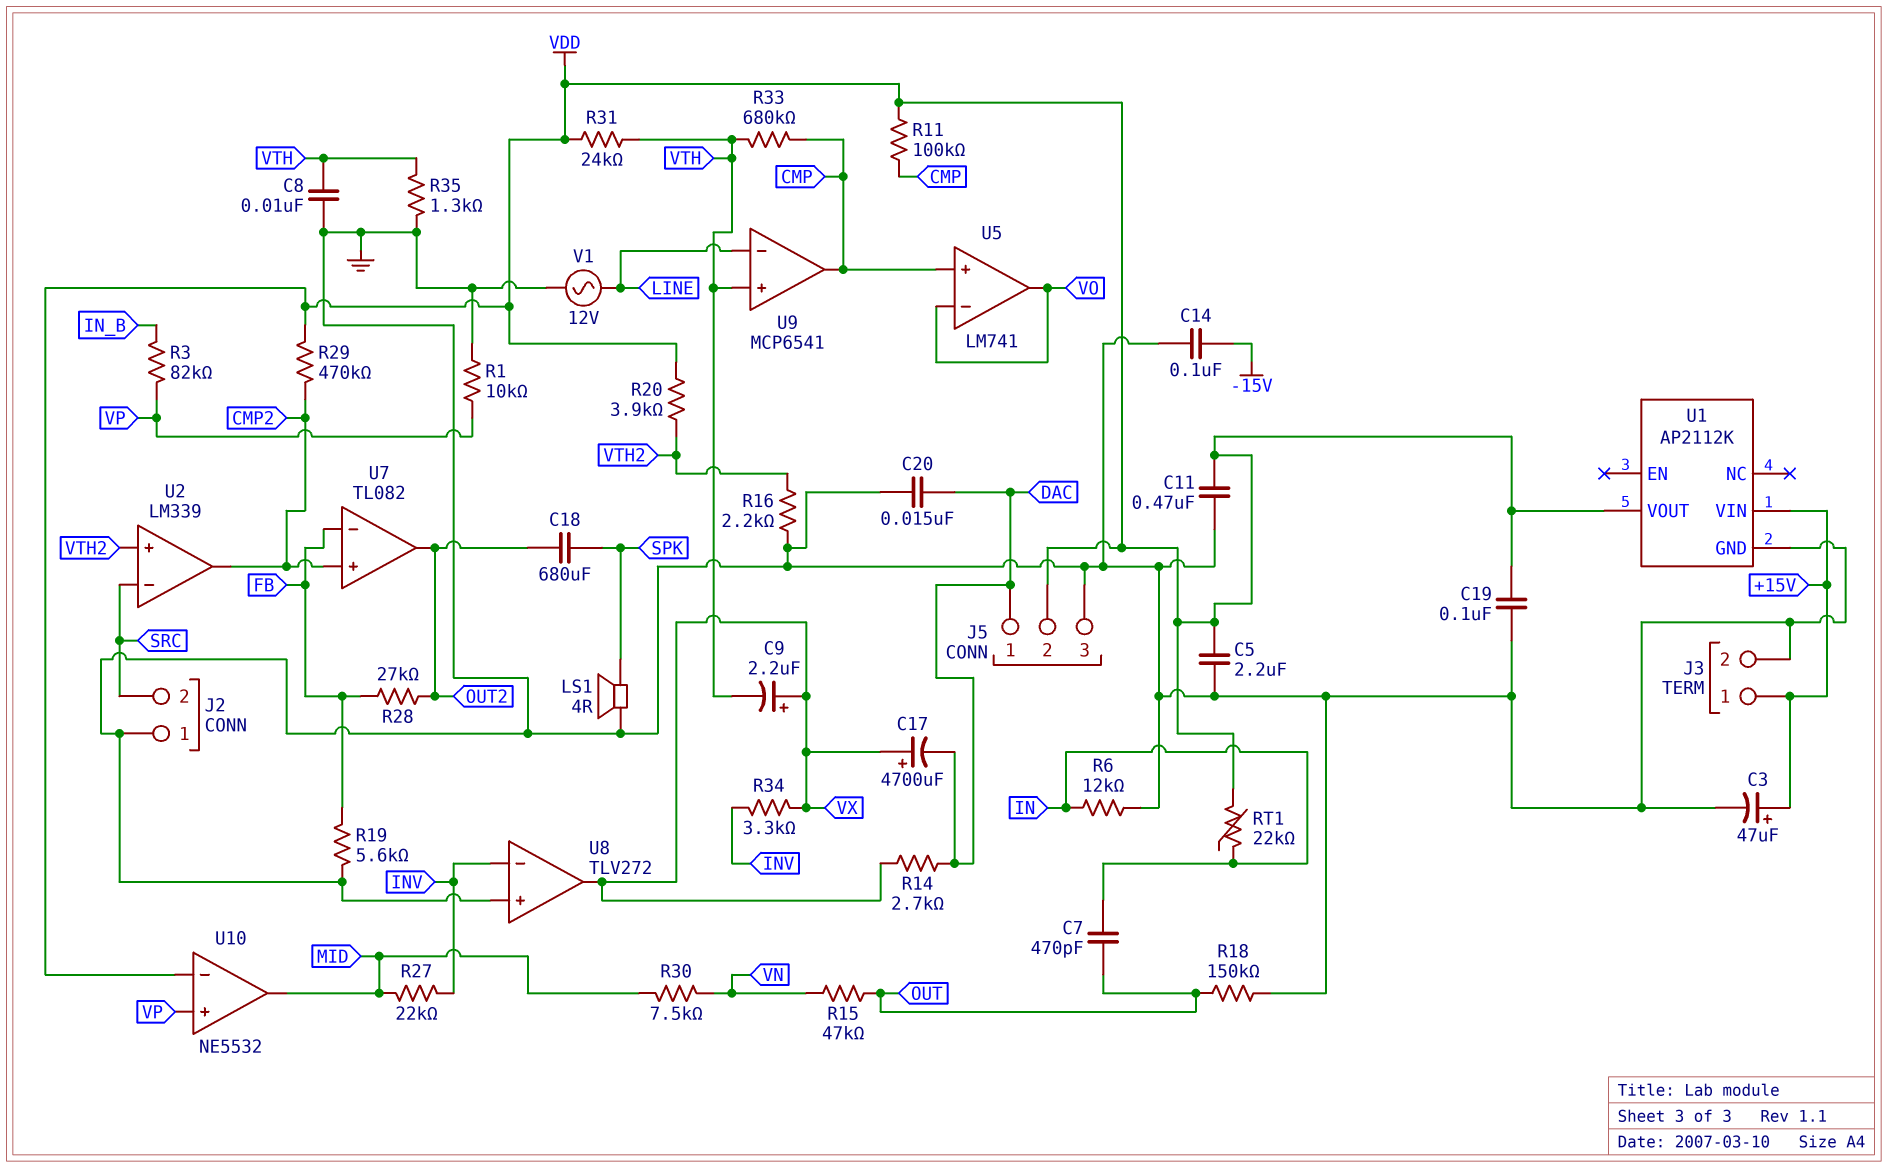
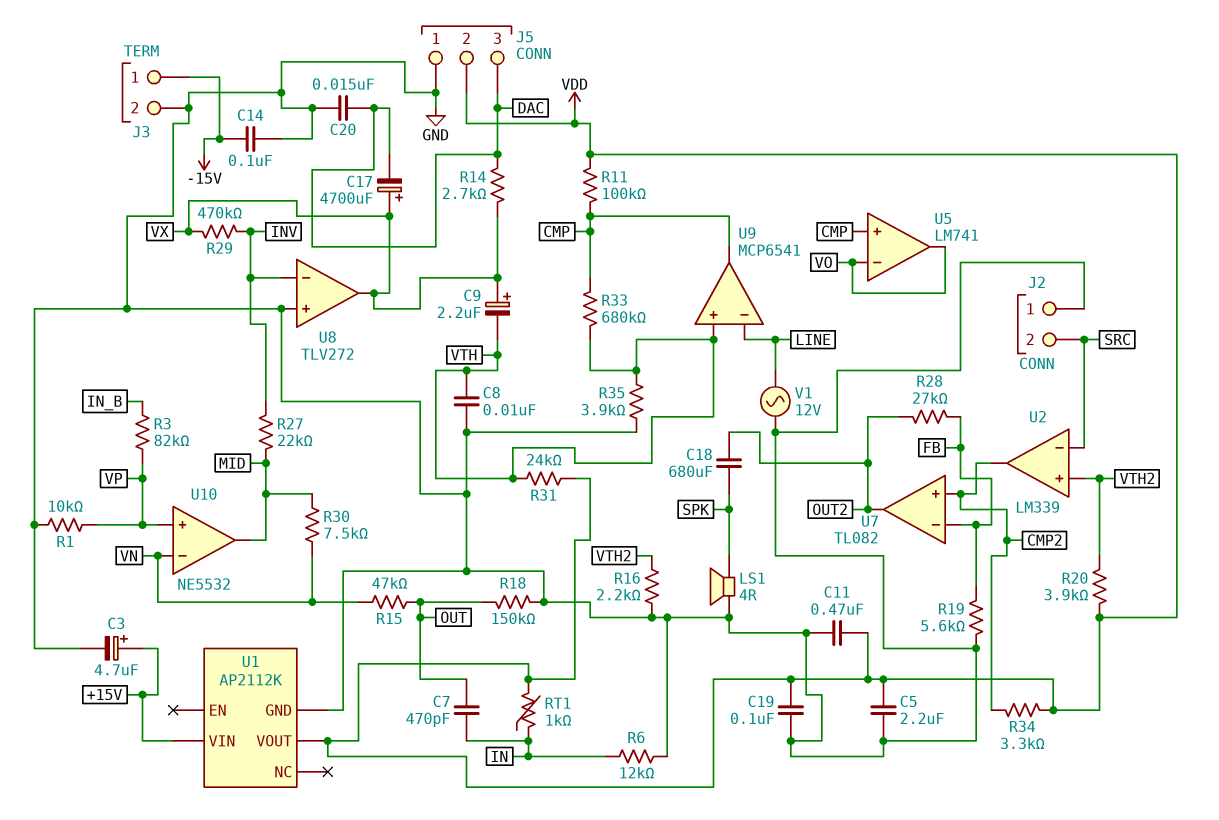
C3: 47uF (plus +15V, minus GND) -> 4.7uF (plus +15V, minus GND)
J3 pin 1: +15V -> -15V
J5 pin 1: DAC -> GND
J5 pin 3: GND -> DAC
R29: 470k (CMP2, VDD) -> 470k (INV, VX)
R34: 3.3k (INV, VX) -> 3.3k (CMP2, VDD)
R35: 1.3k (GND, VTH) -> 3.9k (GND, VTH)
RT1: 22k (IN, VDD) -> 1k (IN, VDD)
U10 pin in-: VDD -> VN

